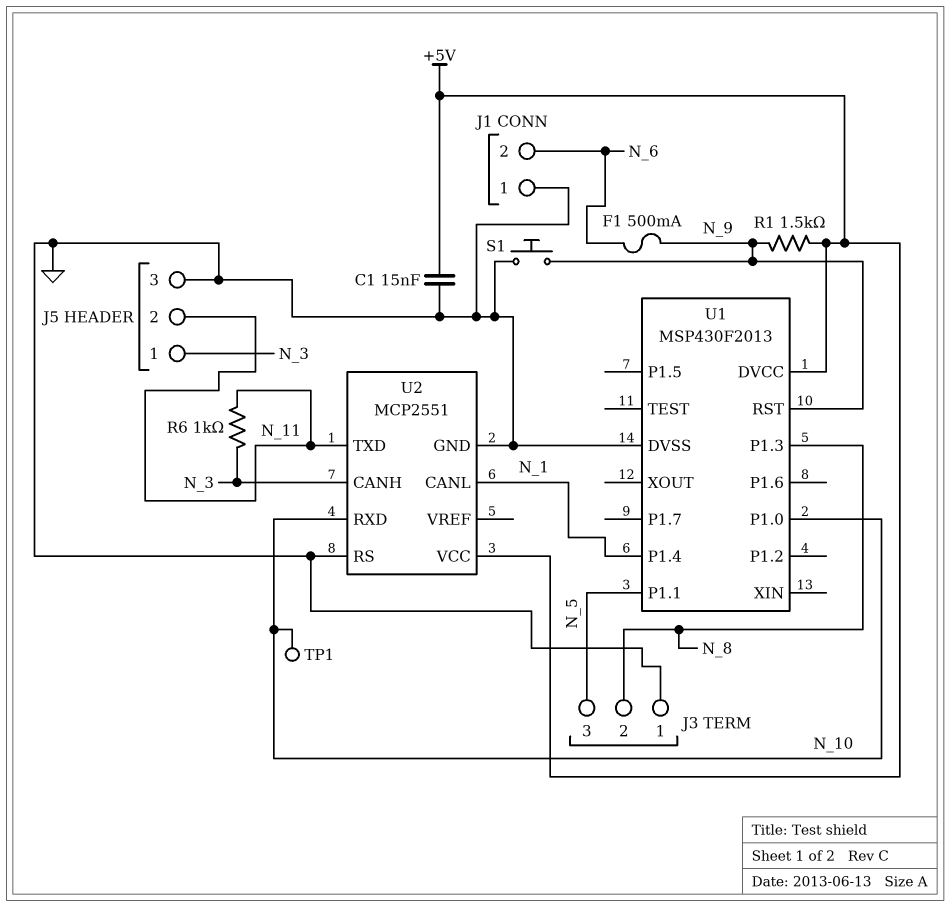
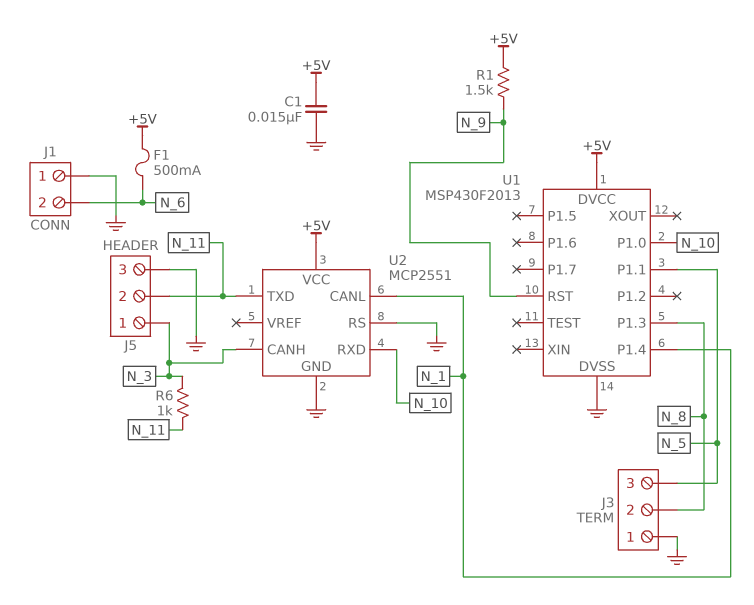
F1: 500mA (N_6, N_9) -> 500mA (+5V, N_6)
S1: button (GND, N_9) -> none
TP1: test point (N_10) -> none

